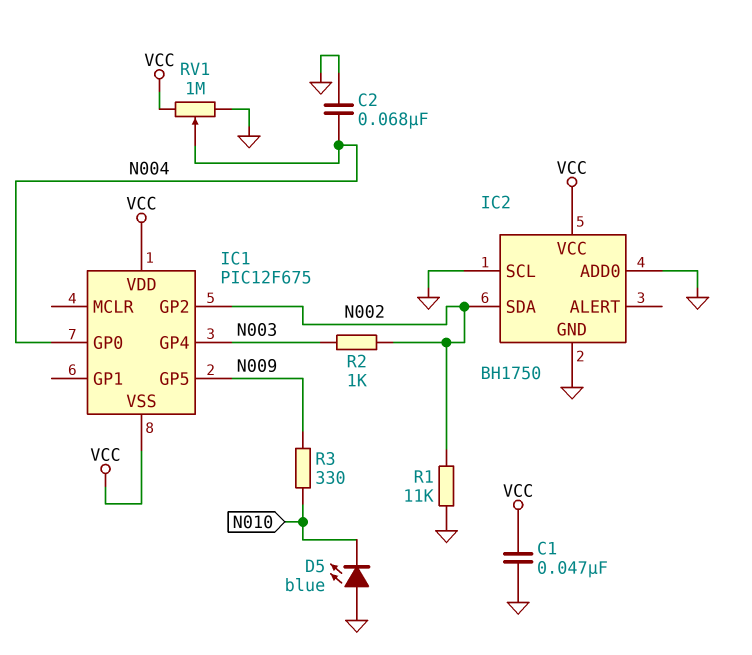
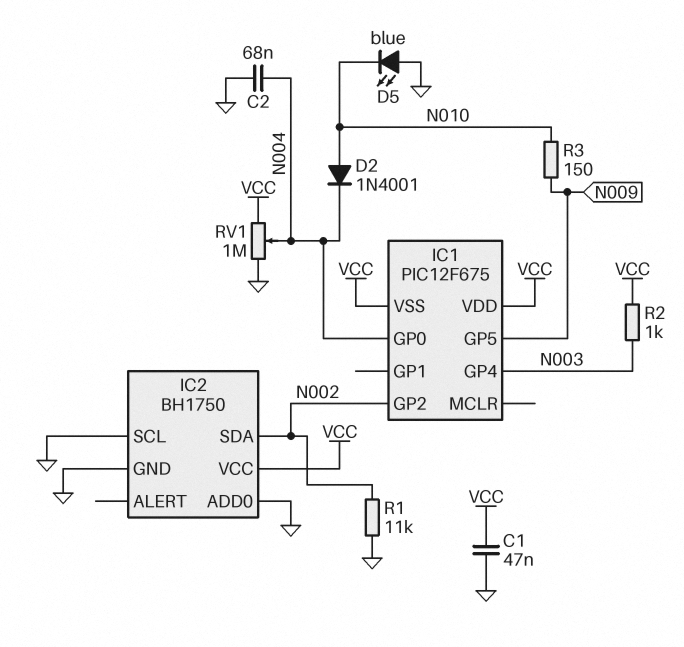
D2: none -> diode 1N4001 (A N010, K N004)
R2: 1k (N002, N003) -> 1k (N003, VCC)
R3: 330 (N009, N010) -> 150 (N009, N010)

